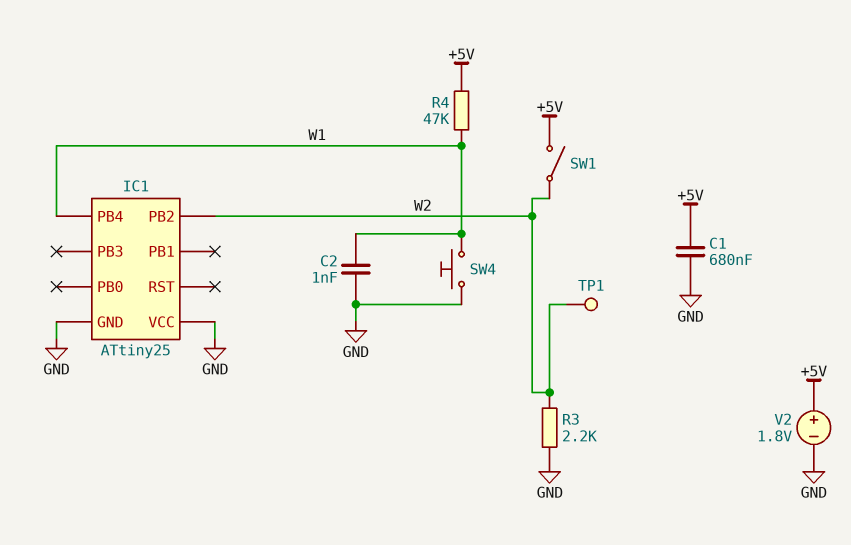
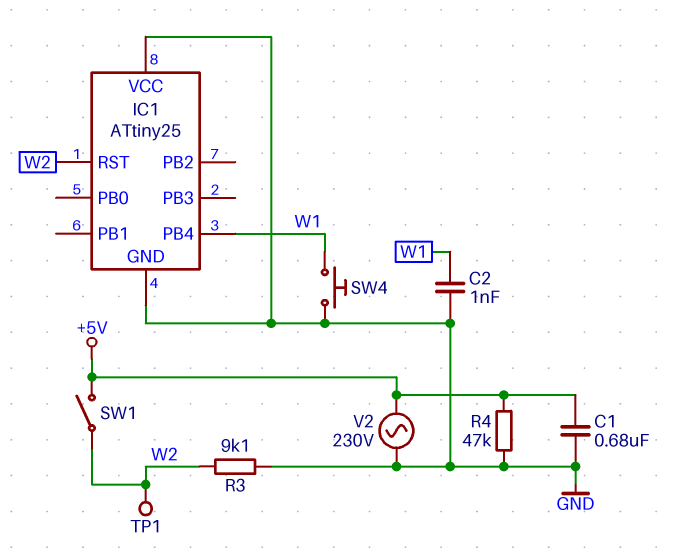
IC1 pin PB2: W2 -> none
IC1 pin RST: none -> W2
R3: 2.2k (GND, W2) -> 9.1k (GND, W2)
R4: 47k (+5V, W1) -> 47k (+5V, GND)
V2: 1.8V (plus +5V, minus GND) -> AC 230V (+5V, GND)

